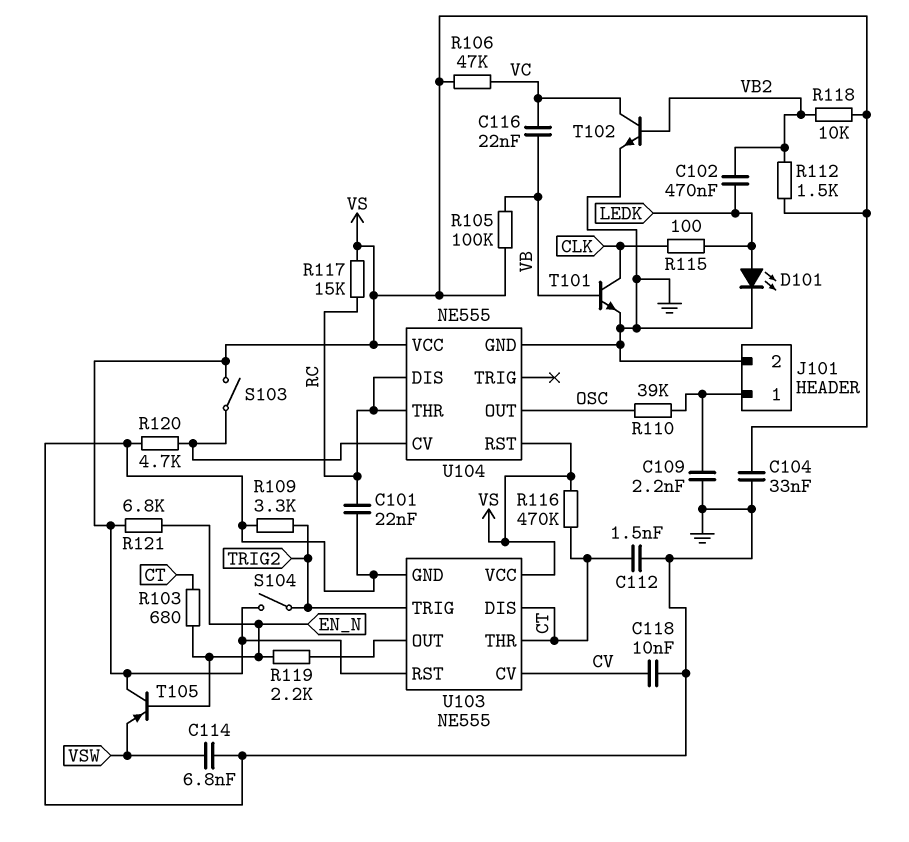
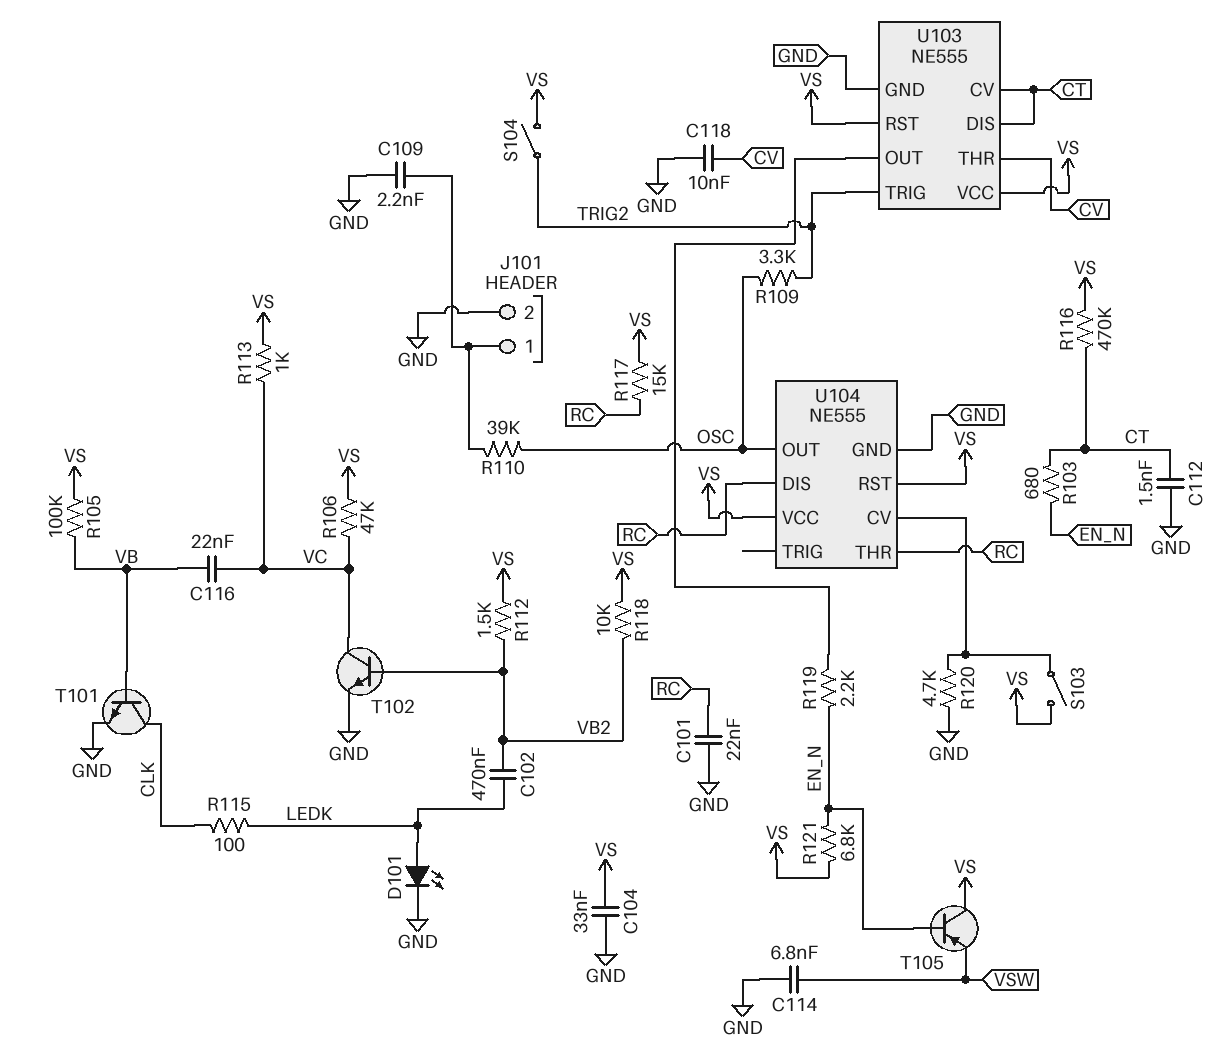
R109: 3.3k (GND, TRIG2) -> 3.3k (OSC, TRIG2)
R113: none -> 1k (VC, VS)
U103 pin CV: CV -> CT
U103 pin THR: CT -> CV

